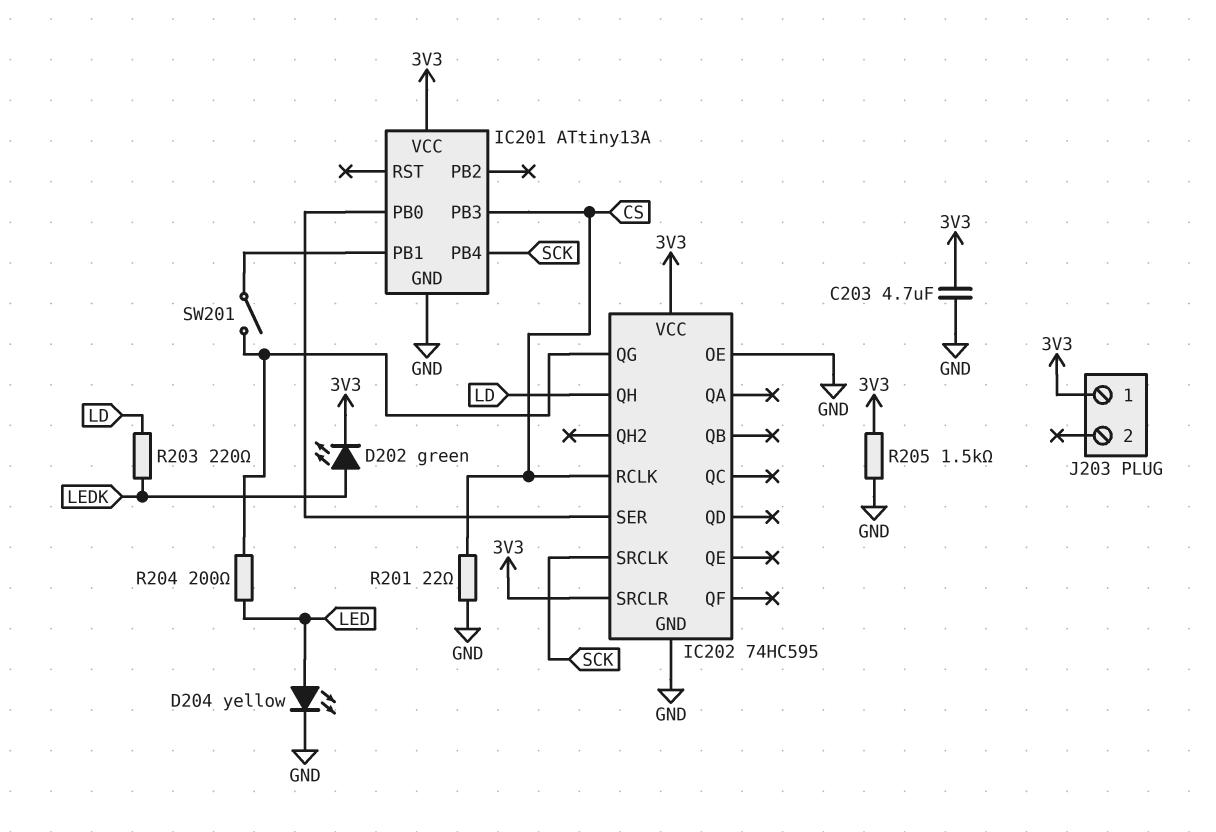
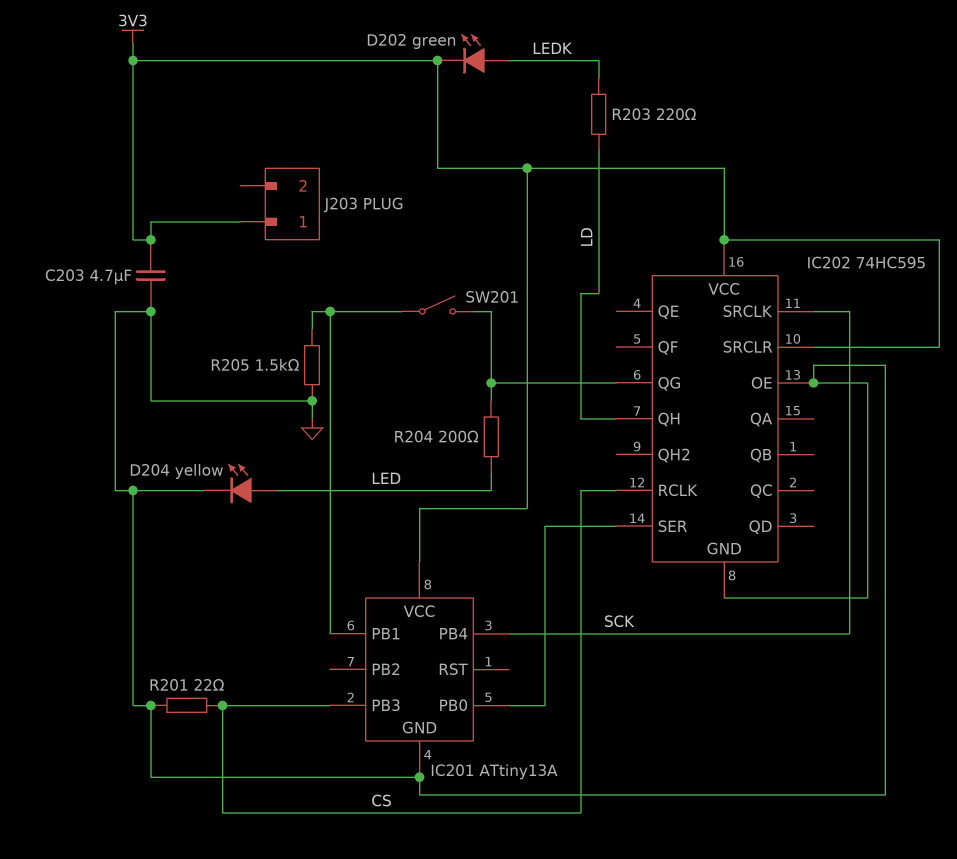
R205: 1.5k (3V3, GND) -> 1.5k (GND, IC201/PB1)

